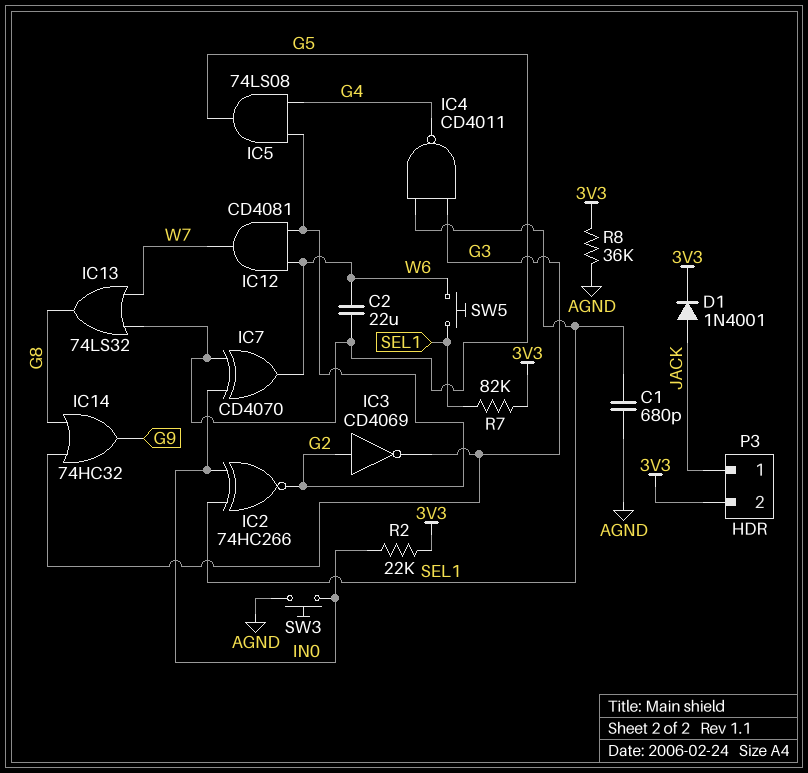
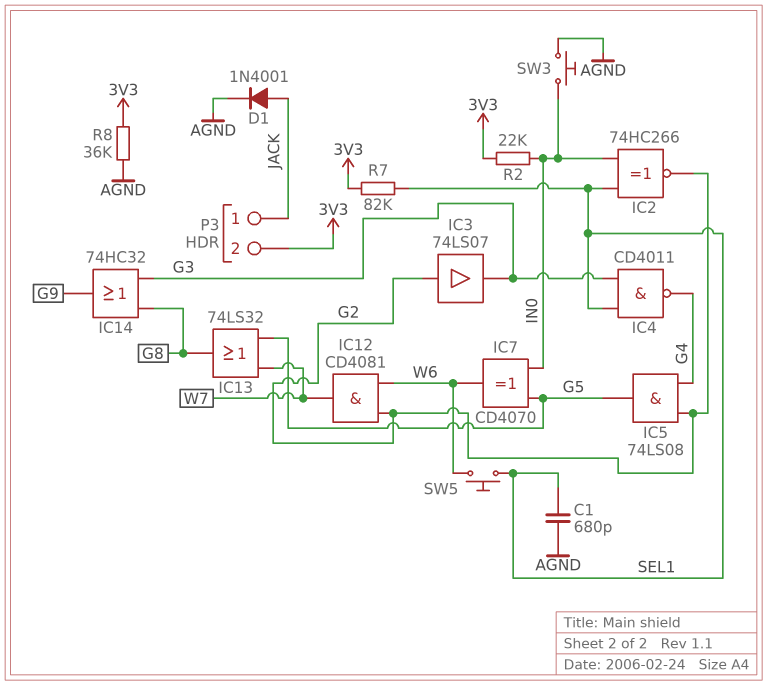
C2: 22uF (G5, W6) -> none
D1: diode 1N4001 (A JACK, K 3V3) -> diode 1N4001 (A JACK, K AGND)
IC3: NOT CD4069 (in G2, out G3) -> buffer 74LS07 (in G2, out G3)

